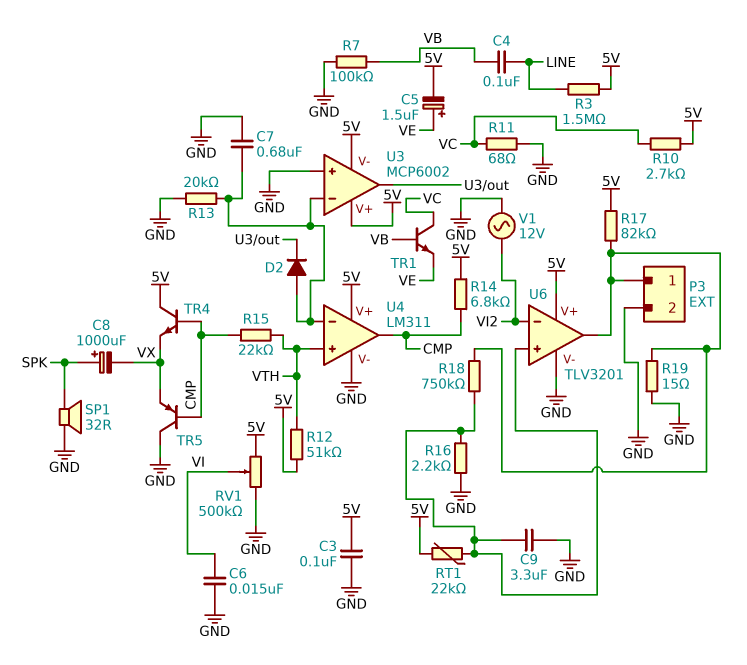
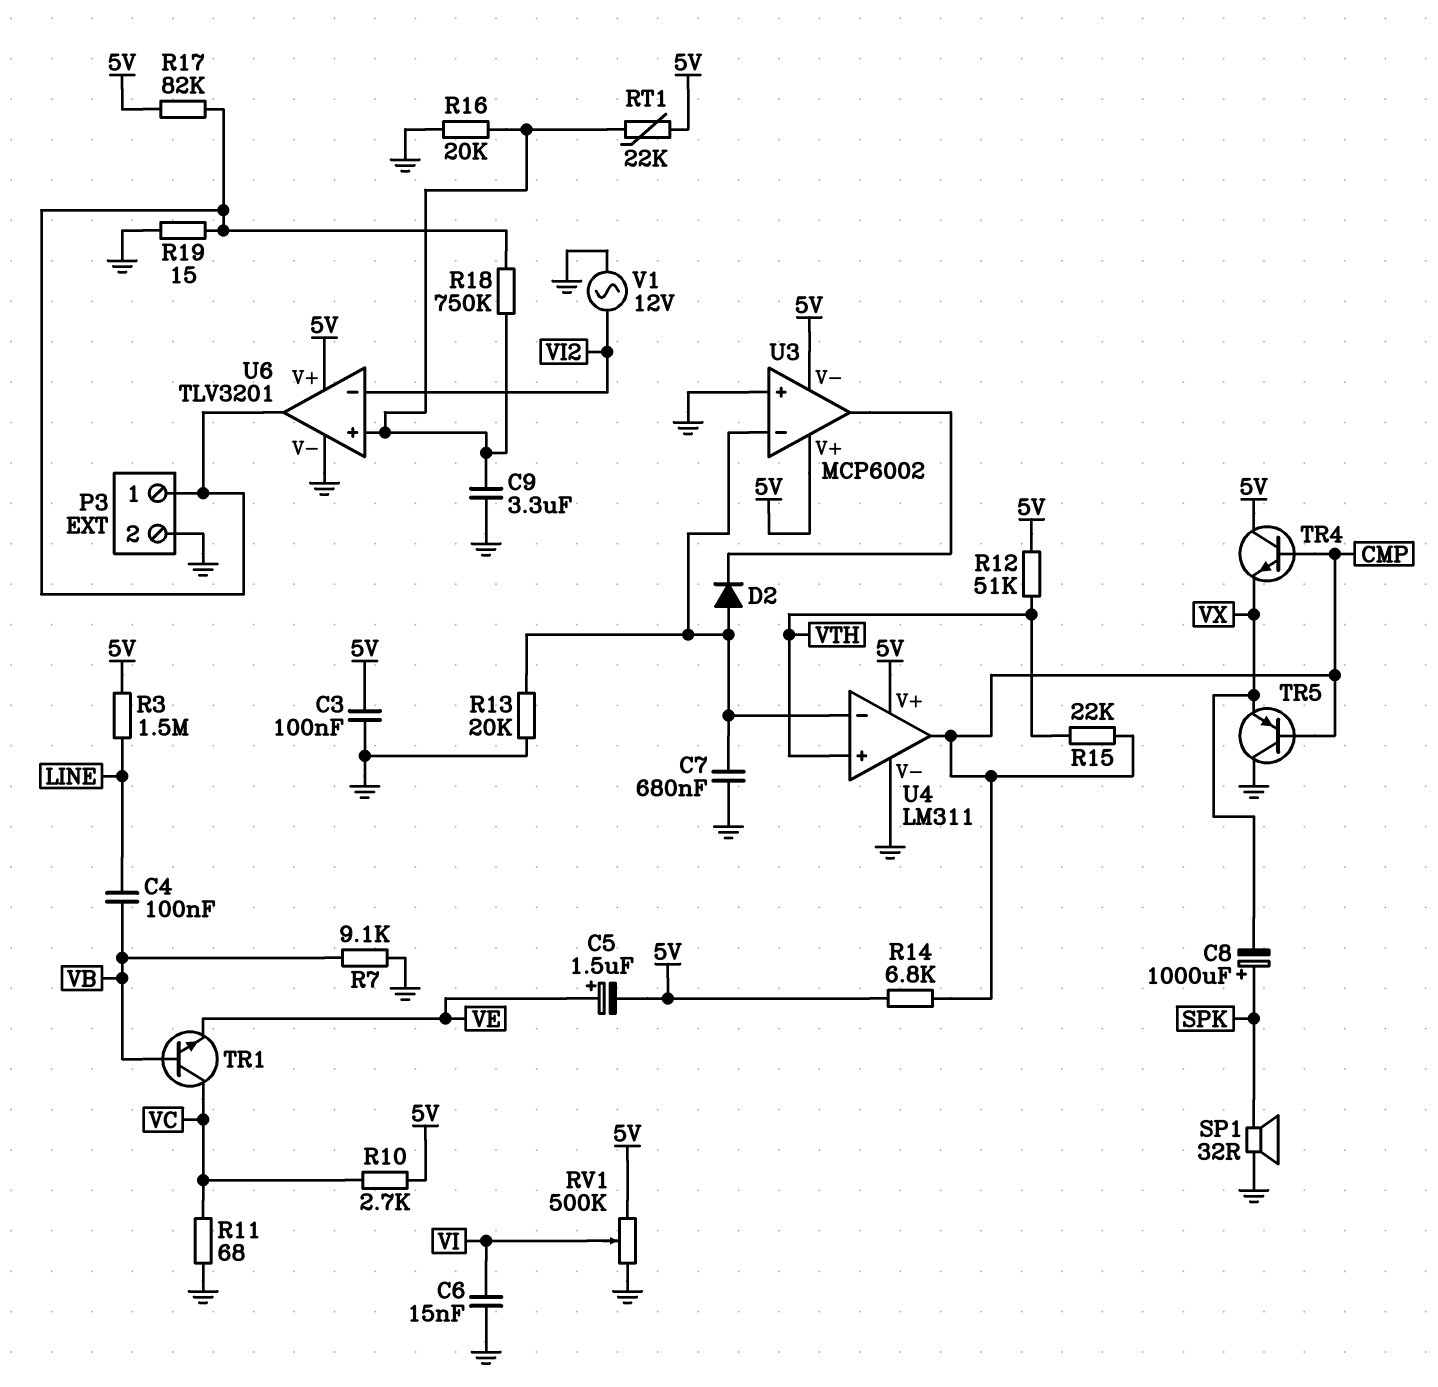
R7: 100k (GND, VB) -> 9.1k (GND, VB)
R16: 2.2k (GND, U6/in+) -> 20k (GND, U6/in+)

